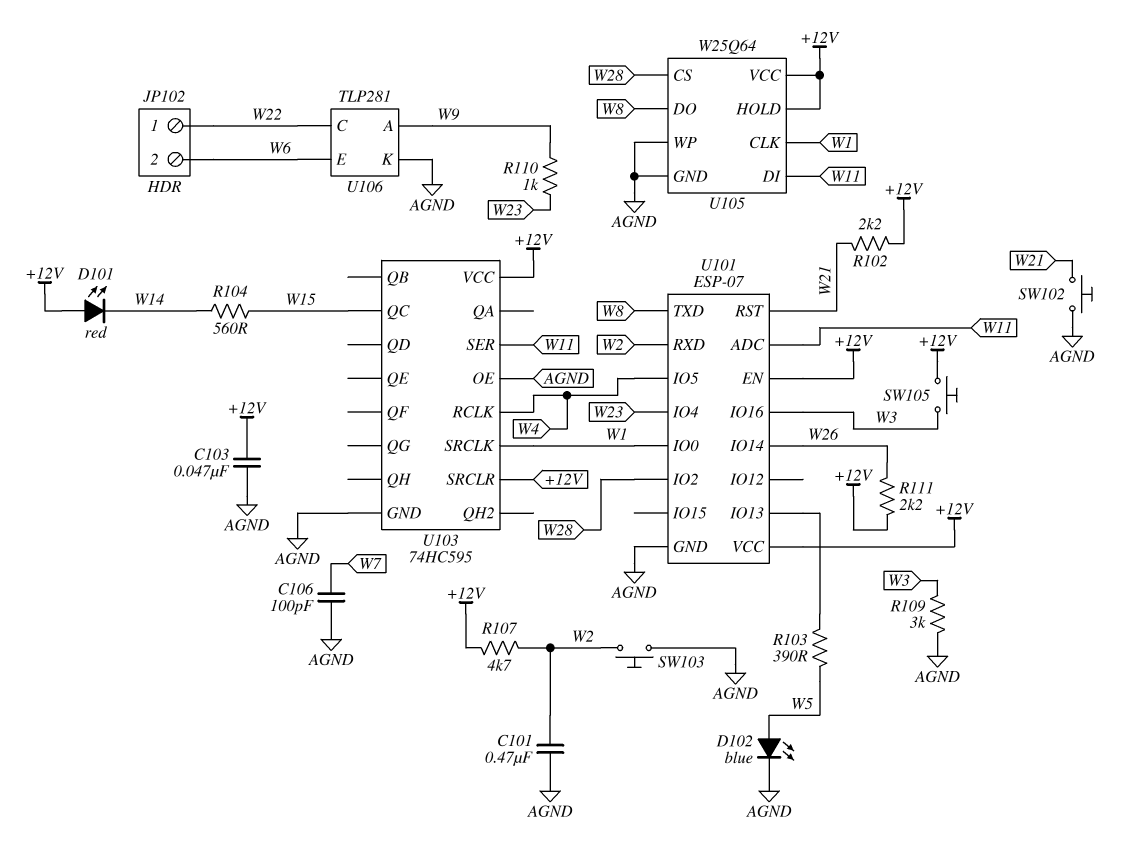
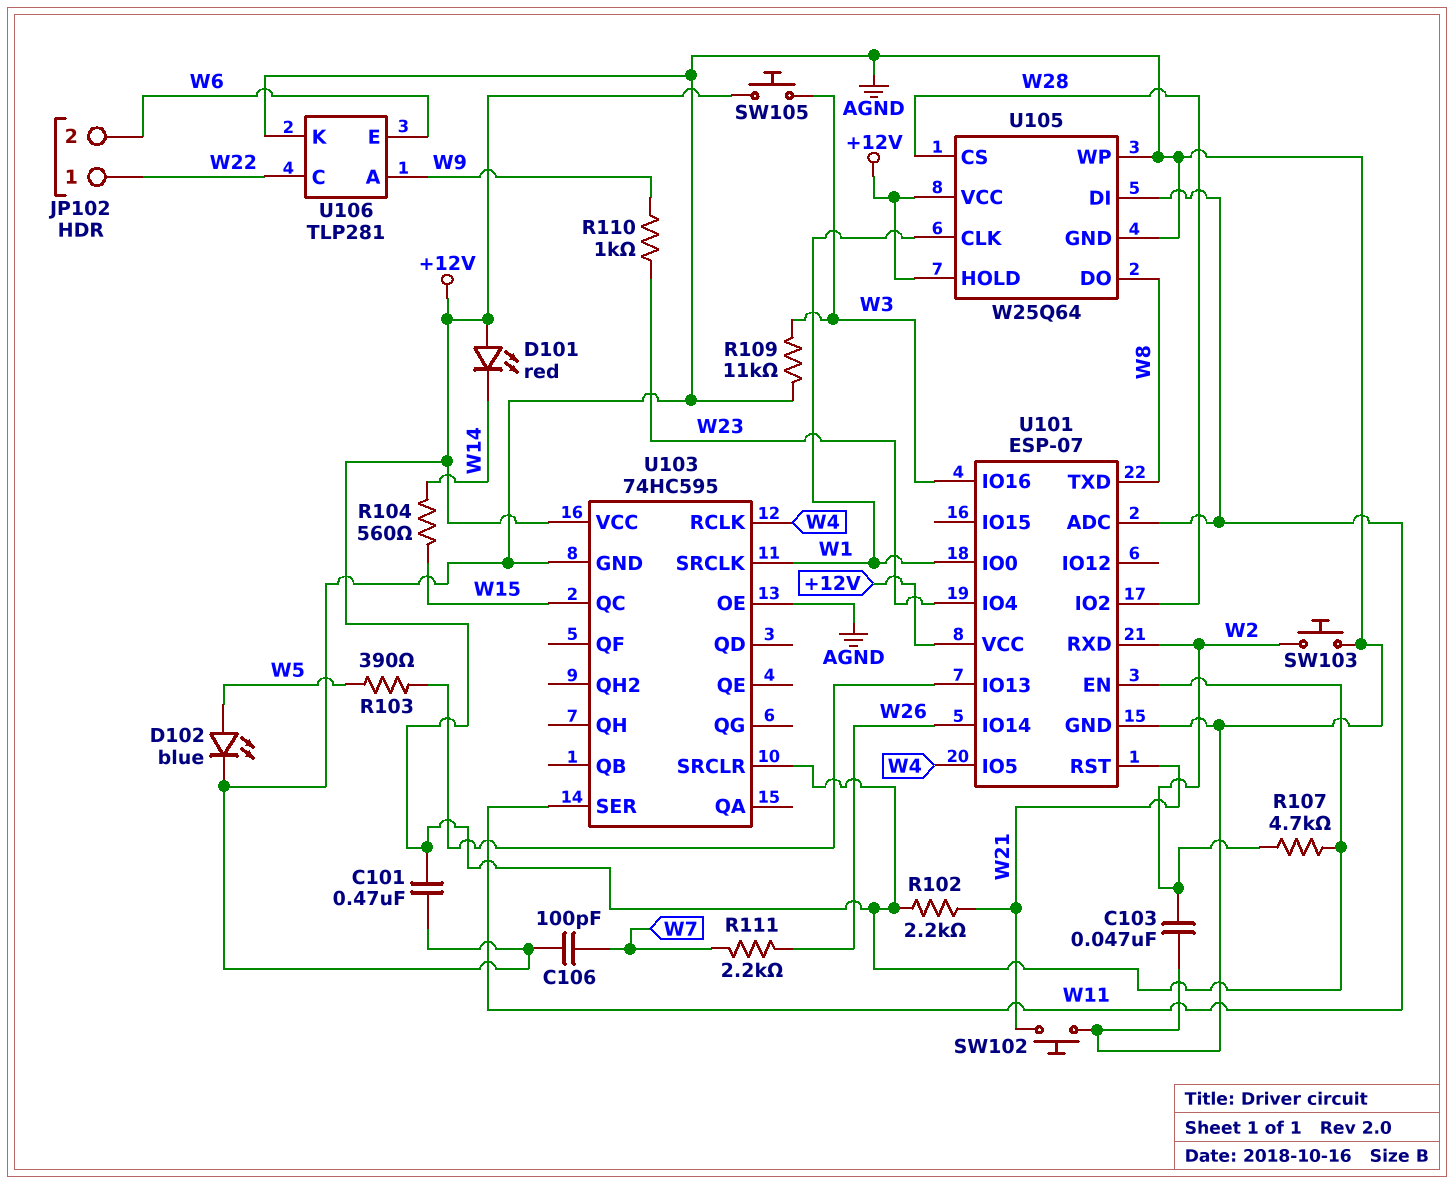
C101: 470nF (AGND, W2) -> 470nF (+12V, AGND)
C103: 47nF (+12V, AGND) -> 47nF (AGND, W2)
R109: 3k (AGND, W3) -> 11k (AGND, W3)
R111: 2.2k (+12V, W26) -> 2.2k (W7, W26)

